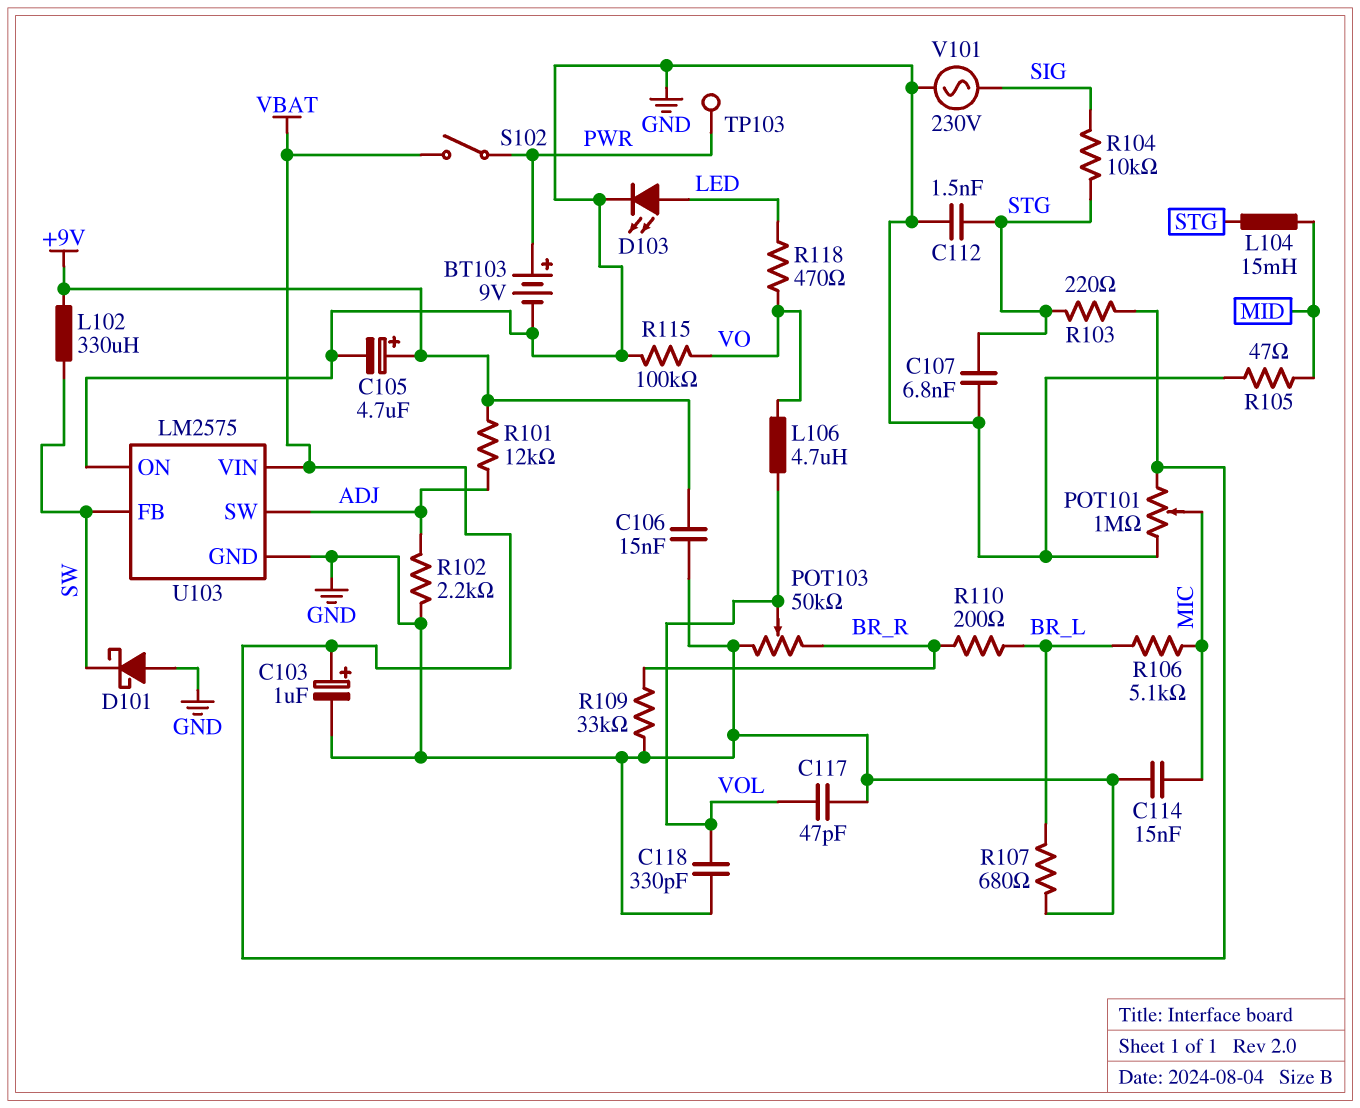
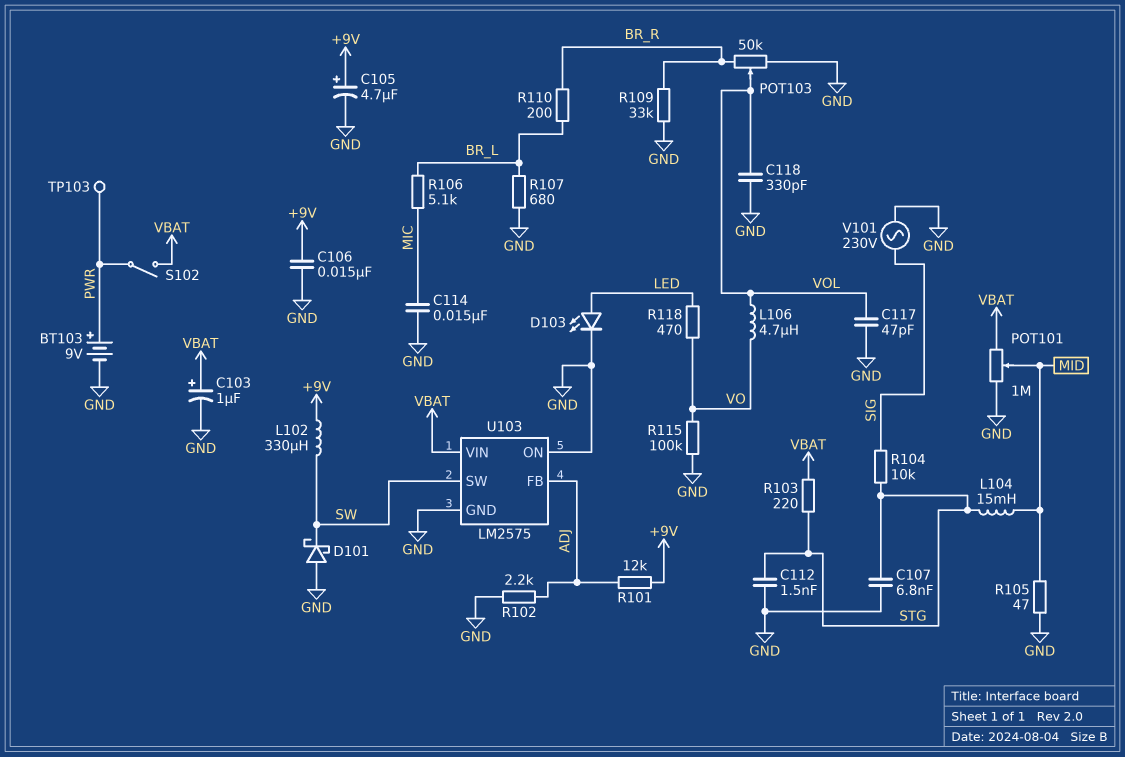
POT101: 1M (GND, VBAT, wiper MIC) -> 1M (GND, VBAT, wiper MID)
U103 pin FB: SW -> ADJ
U103 pin SW: ADJ -> SW

